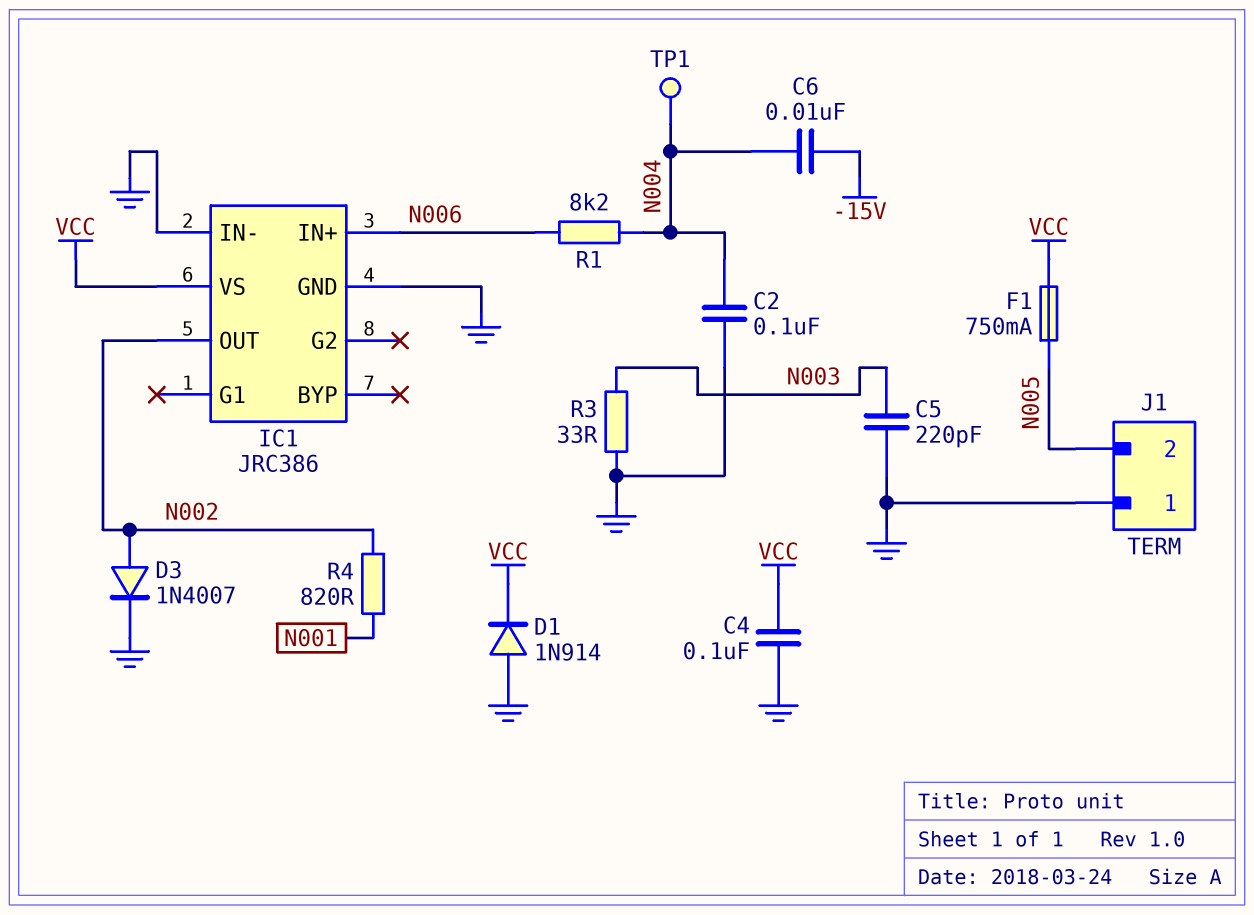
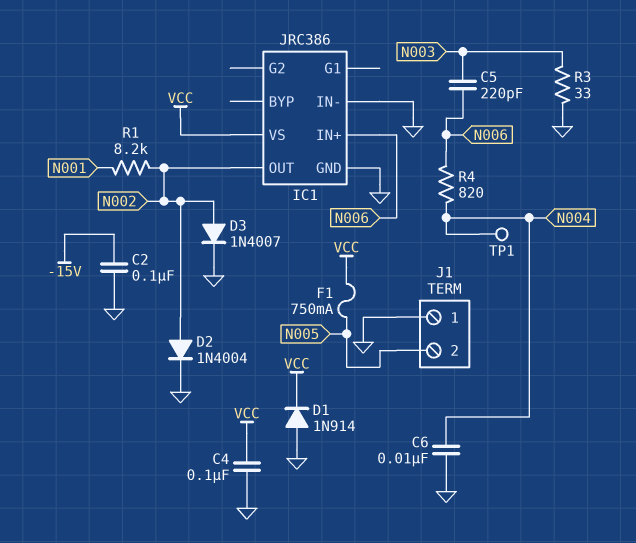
C2: 100nF (GND, N004) -> 100nF (-15V, GND)
C5: 220pF (GND, N003) -> 220pF (N003, N006)
C6: 10nF (-15V, N004) -> 10nF (GND, N004)
D2: none -> diode 1N4004 (A N002, K GND)
R1: 8.2k (N004, N006) -> 8.2k (N001, N002)
R4: 820 (N001, N002) -> 820 (N004, N006)

